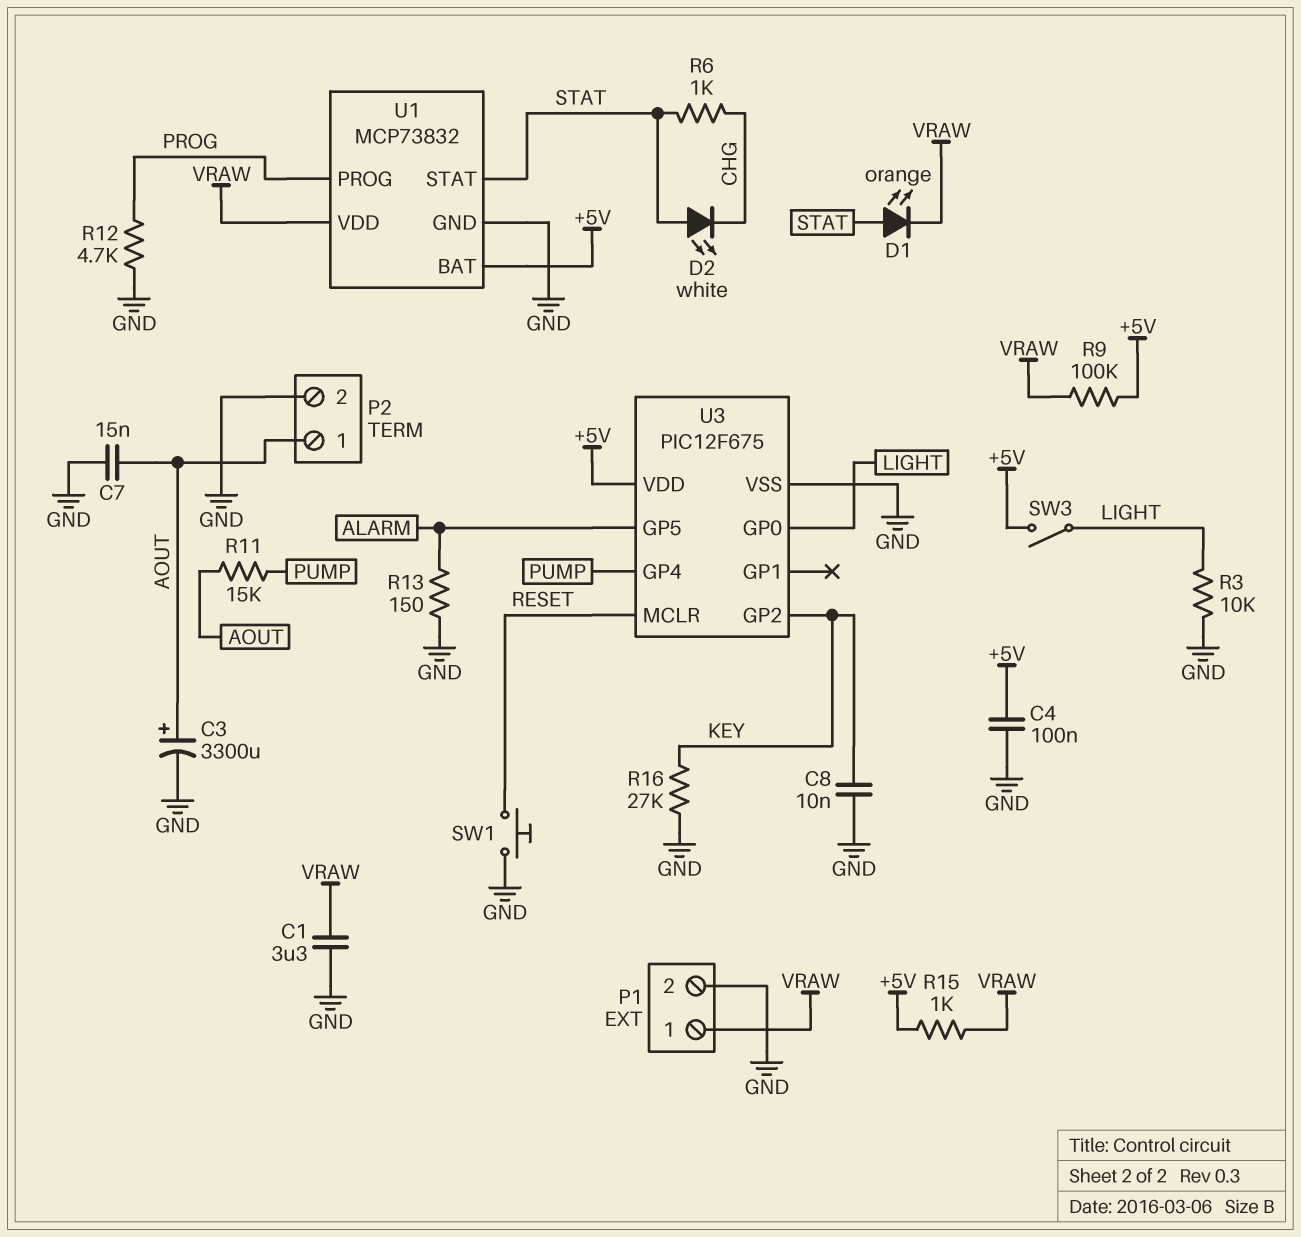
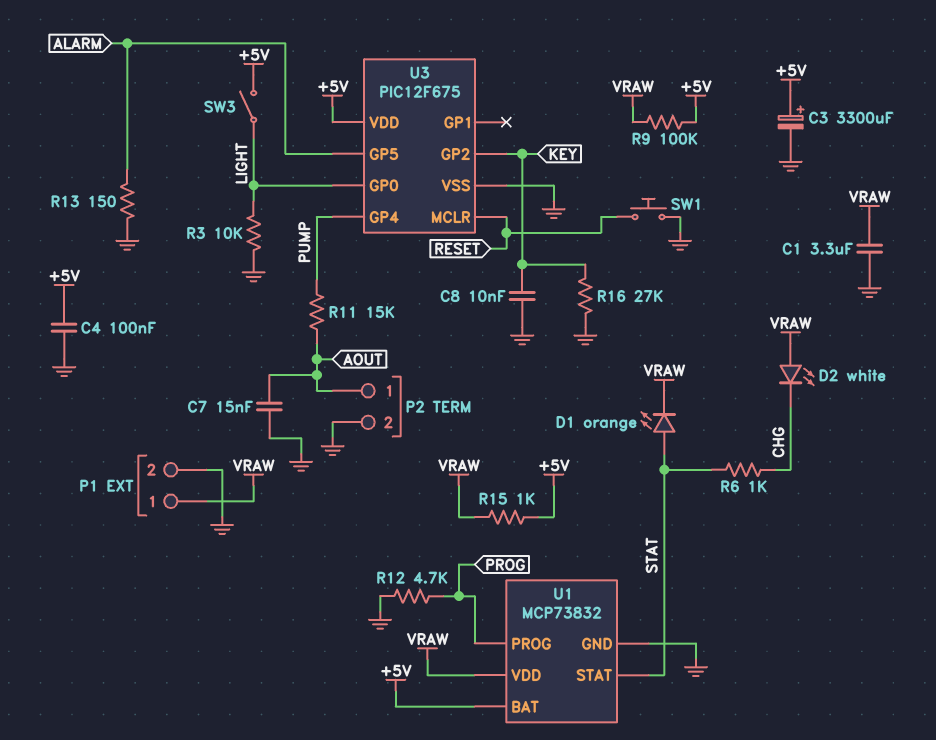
C3: 3300uF (plus AOUT, minus GND) -> 3300uF (plus +5V, minus GND)
D2: LED white (A STAT, K CHG) -> LED white (A VRAW, K CHG)

